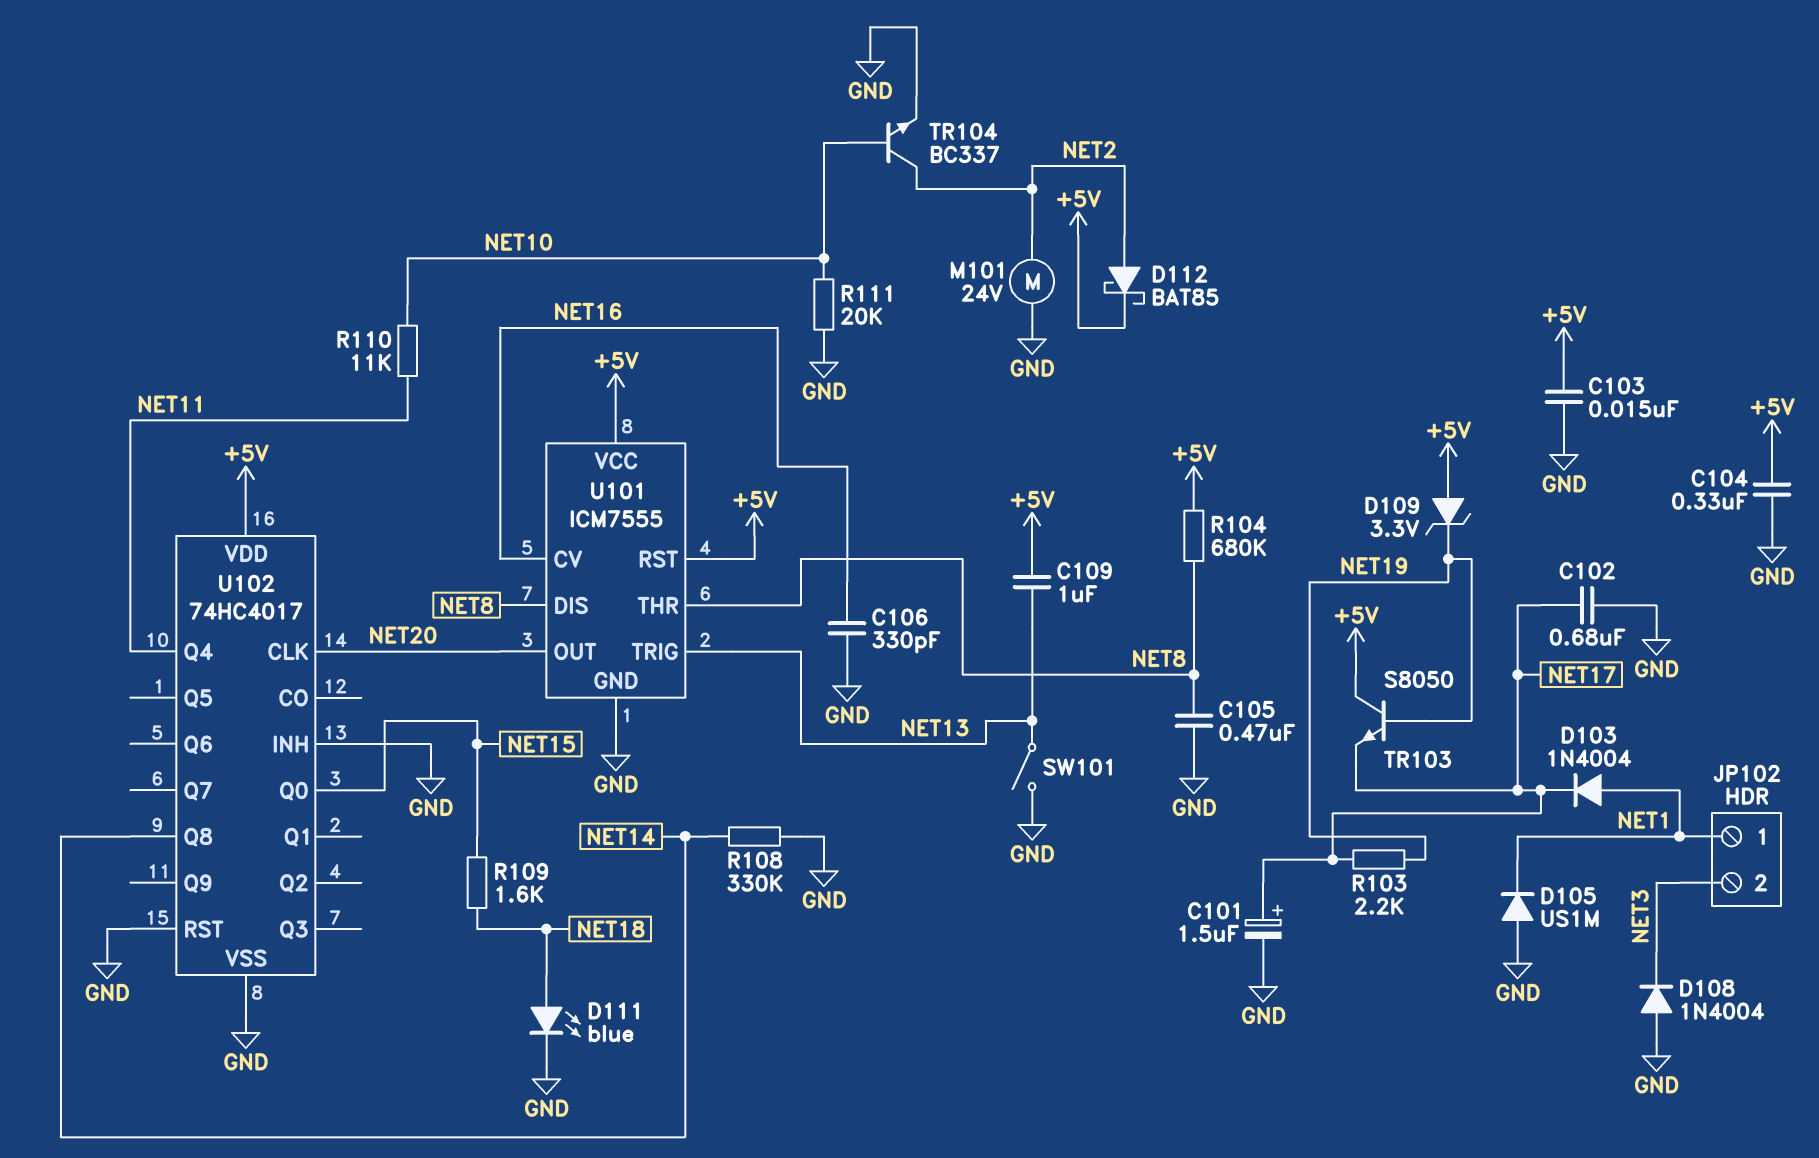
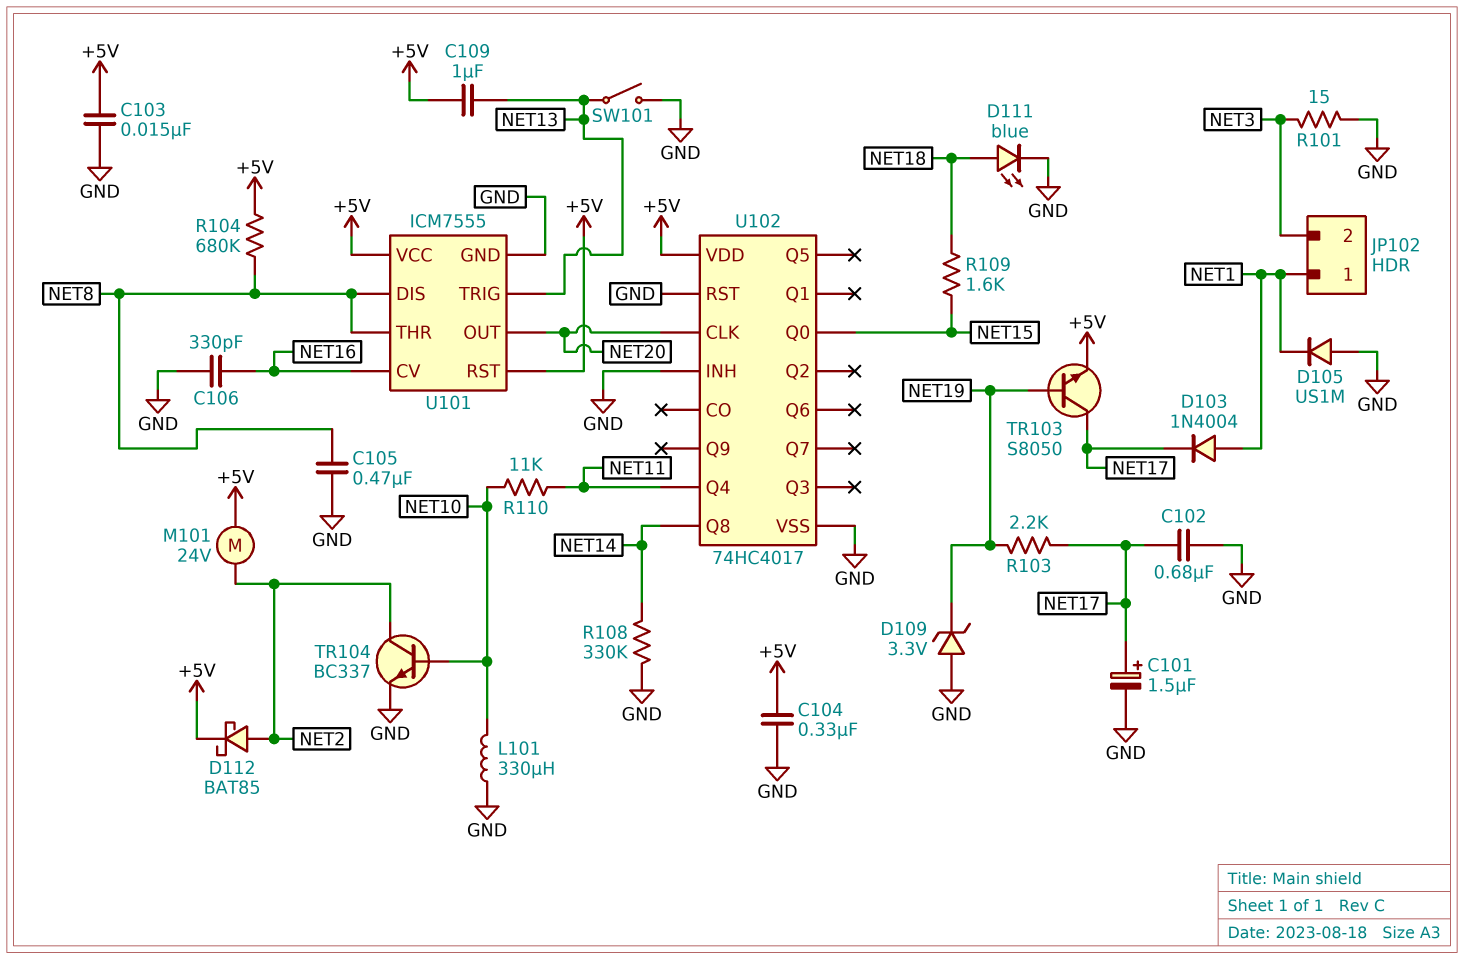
D108: diode 1N4004 (A GND, K NET3) -> none
D109: zener 3.3V (A +5V, K NET19) -> zener 3.3V (A GND, K NET19)
L101: none -> 330uH (GND, NET10)
M101: motor 24V (GND, NET2) -> motor 24V (+5V, NET2)
R101: none -> 15 (GND, NET3)
R111: 20k (GND, NET10) -> none
TR103: NPN S8050 (B NET19, C +5V, E NET17) -> NPN S8050 (B NET19, C NET17, E +5V)

